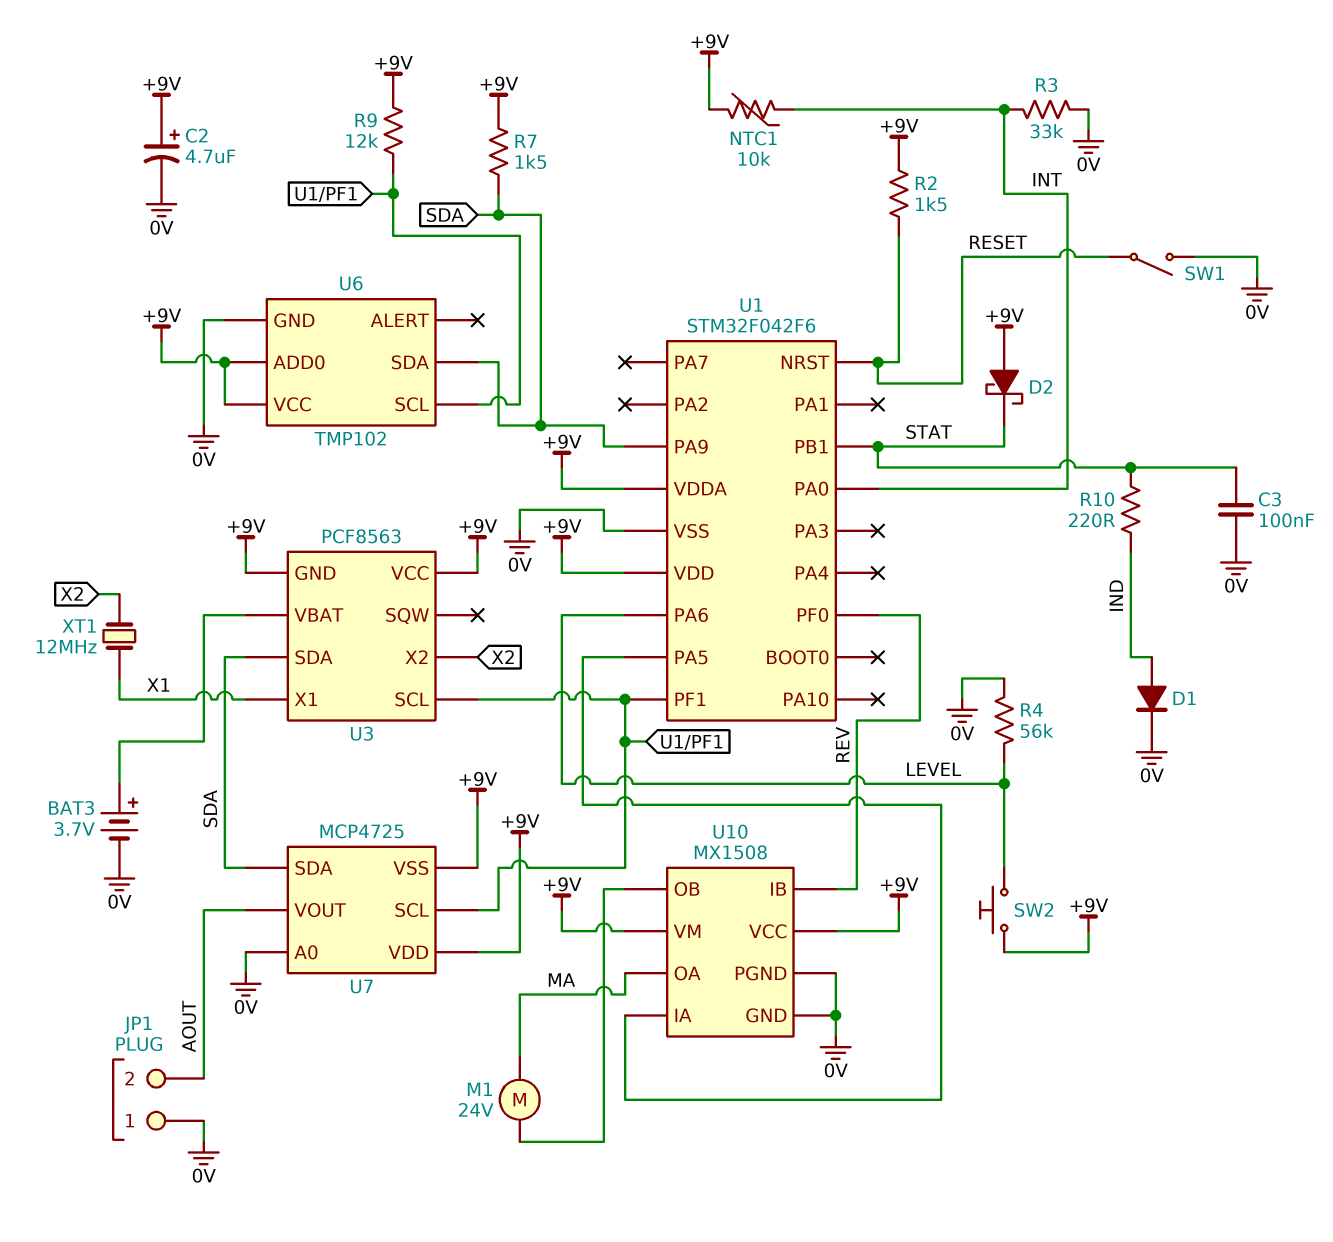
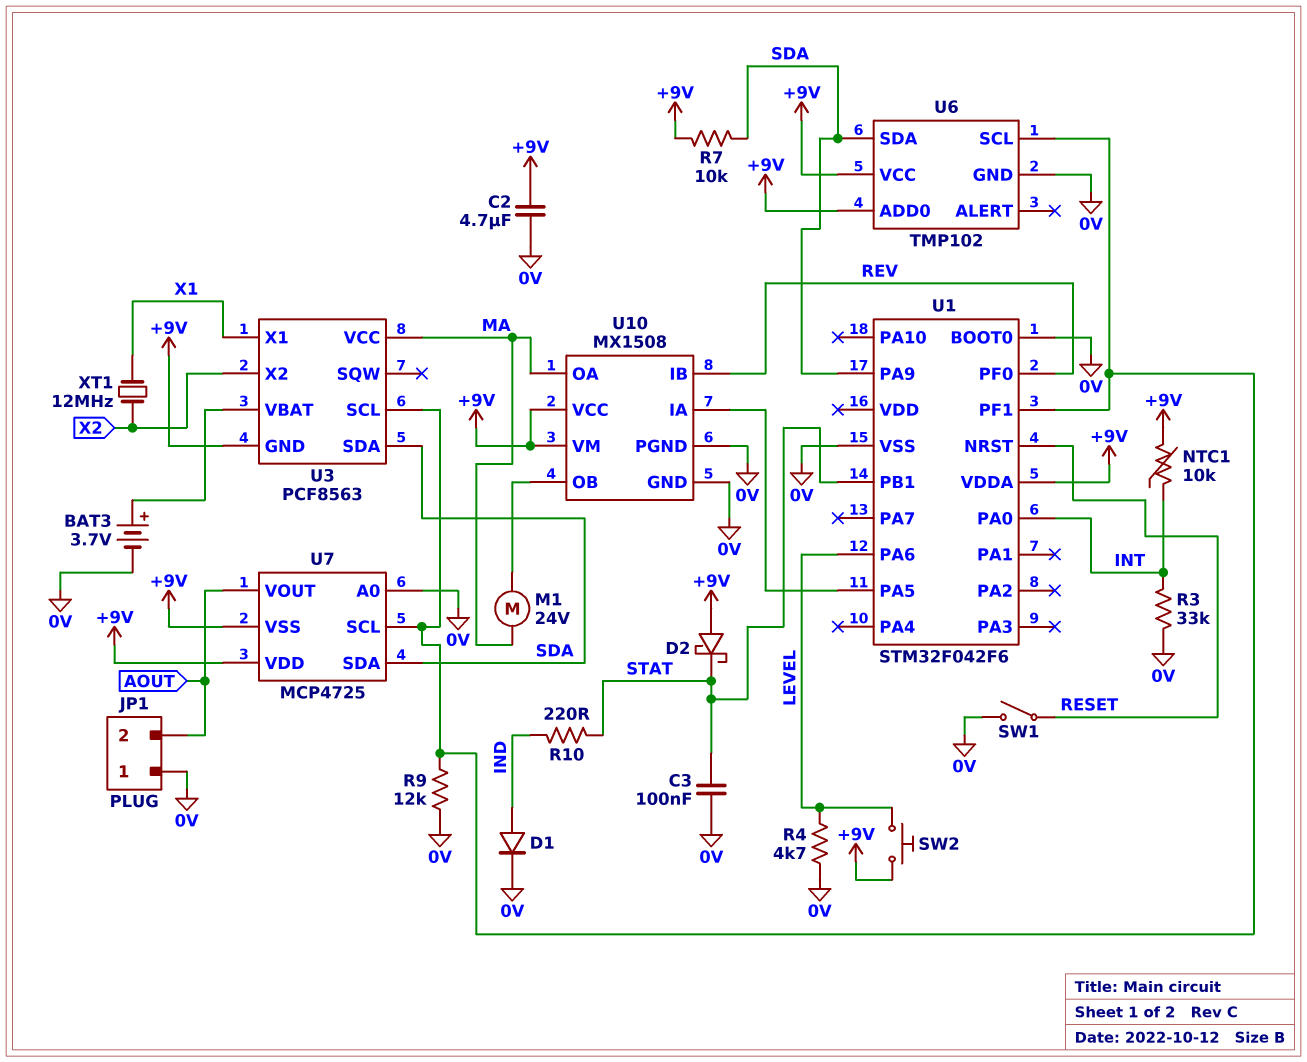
C2: 4.7uF (plus +9V, minus 0V) -> 4.7uF (+9V, 0V)
R2: 1.5k (+9V, RESET) -> none
R4: 56k (0V, LEVEL) -> 4.7k (0V, LEVEL)
R7: 1.5k (+9V, SDA) -> 10k (+9V, SDA)
R9: 12k (+9V, U1/PF1) -> 12k (0V, U1/PF1)
U1 pin BOOT0: none -> 0V
U1 pin VDD: +9V -> none
U3 pin VCC: +9V -> MA

